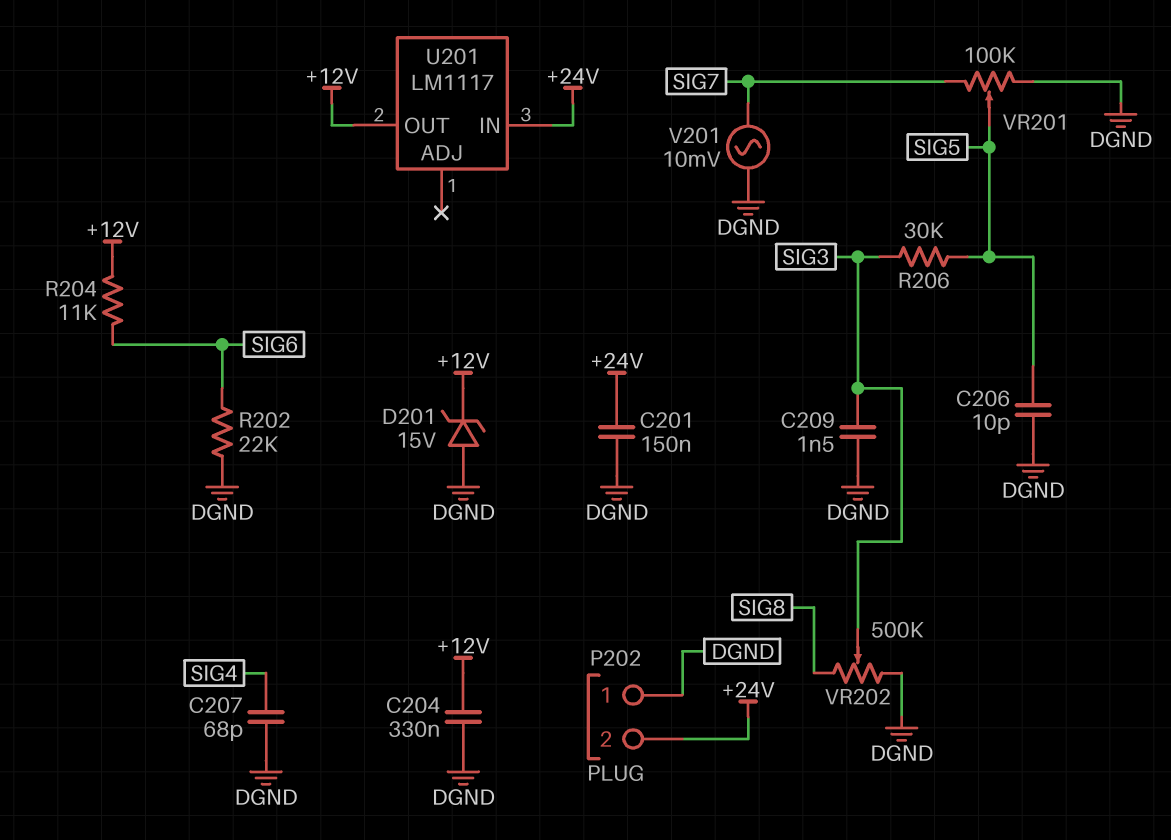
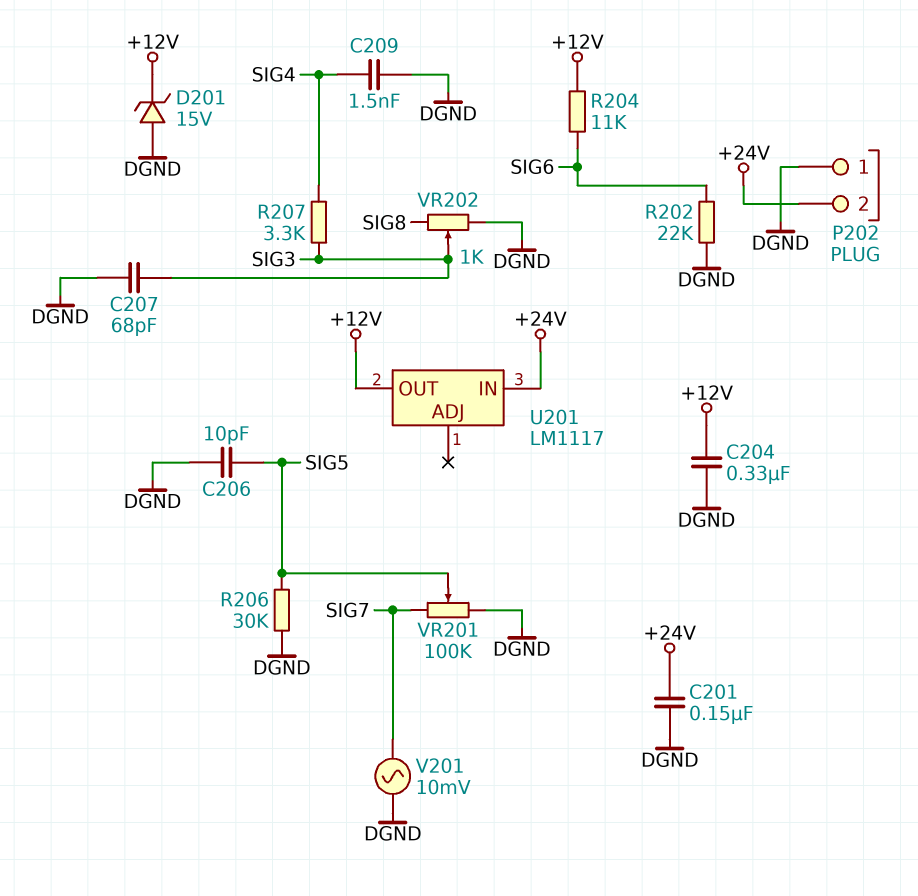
C207: 68pF (DGND, SIG4) -> 68pF (DGND, SIG3)
C209: 1.5nF (DGND, SIG3) -> 1.5nF (DGND, SIG4)
R206: 30k (SIG3, SIG5) -> 30k (DGND, SIG5)
R207: none -> 3.3k (SIG3, SIG4)
VR202: 500k (DGND, SIG8, wiper SIG3) -> 1k (DGND, SIG8, wiper SIG3)

